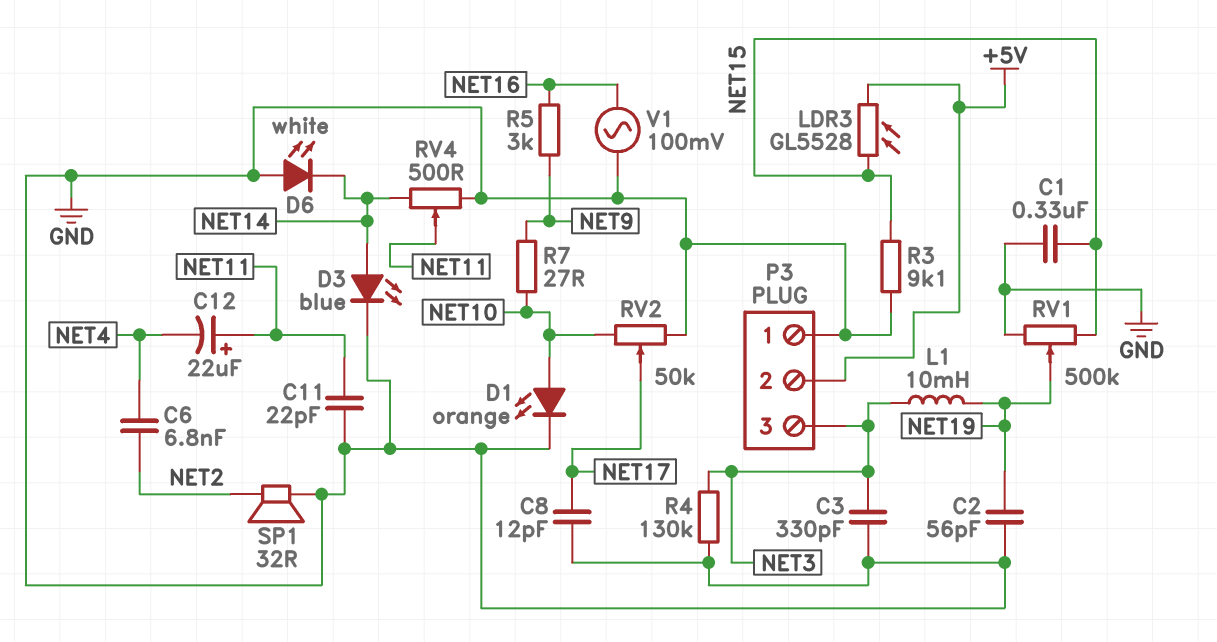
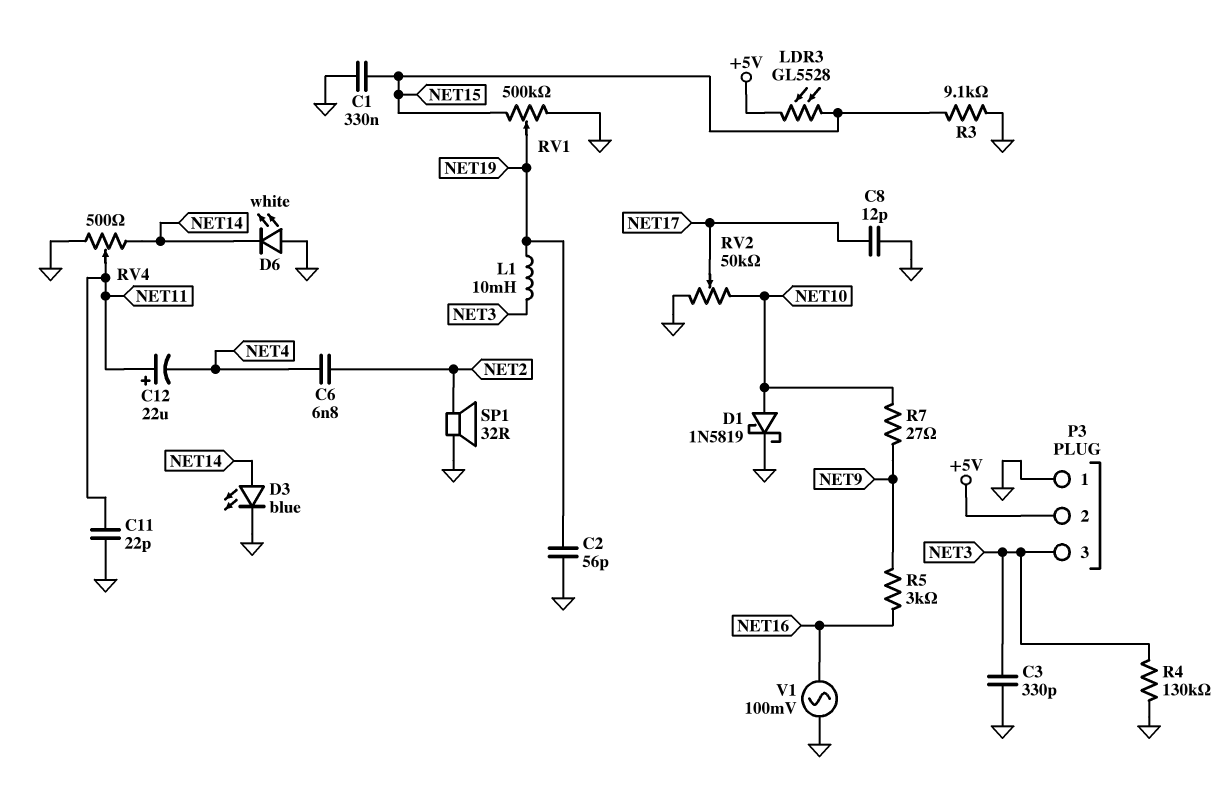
D1: LED orange (A NET10, K GND) -> schottky 1N5819 (A NET10, K GND)

